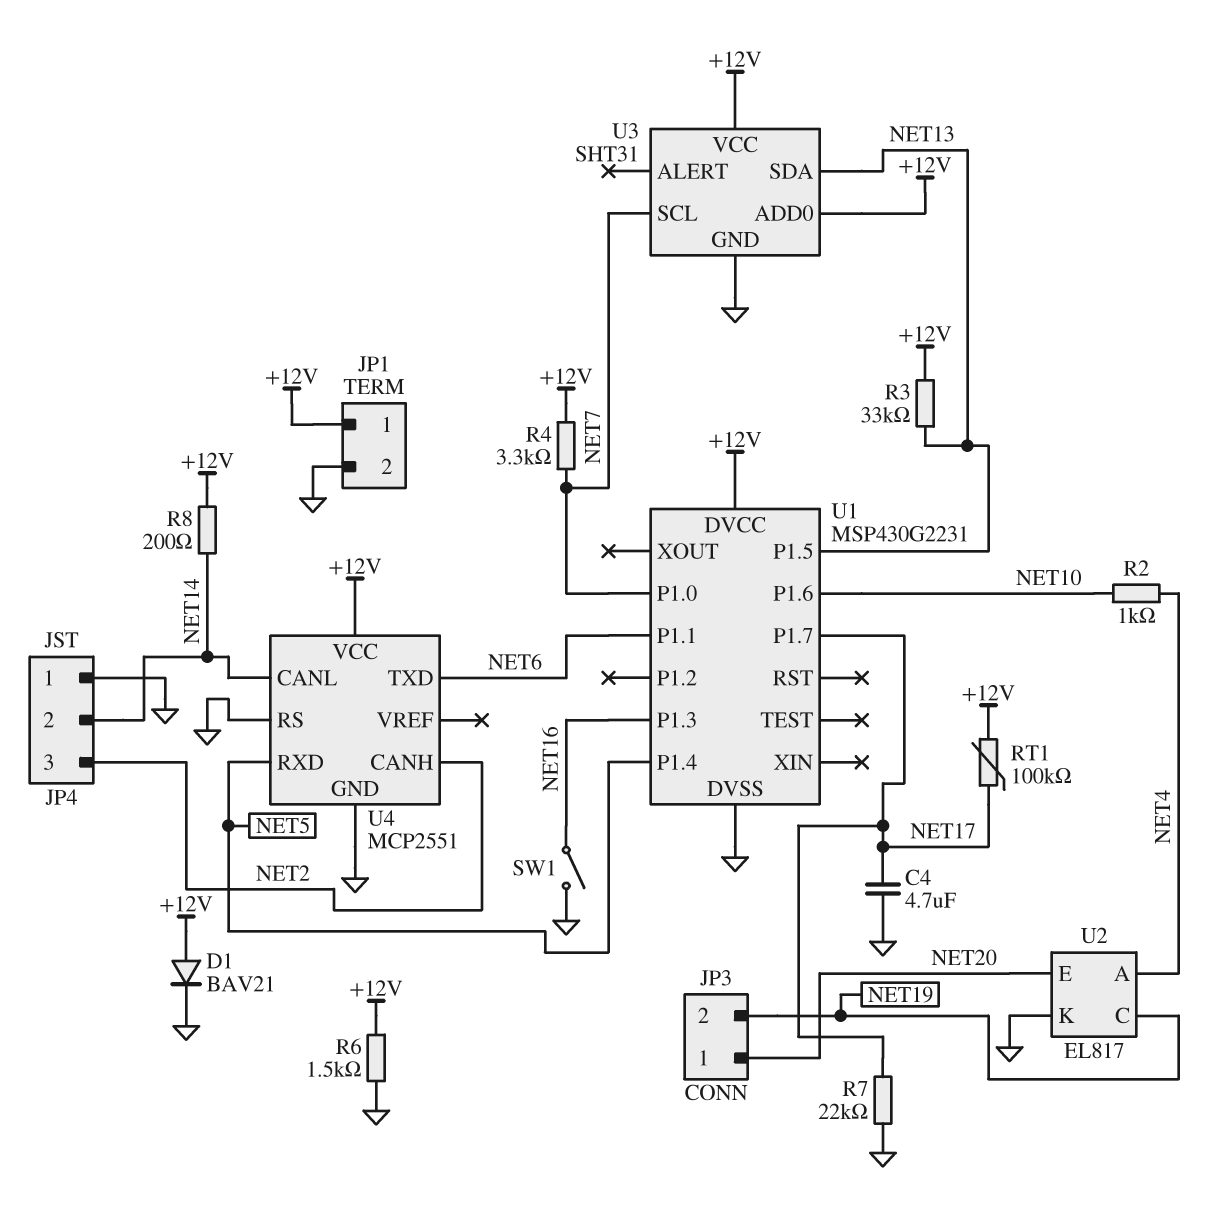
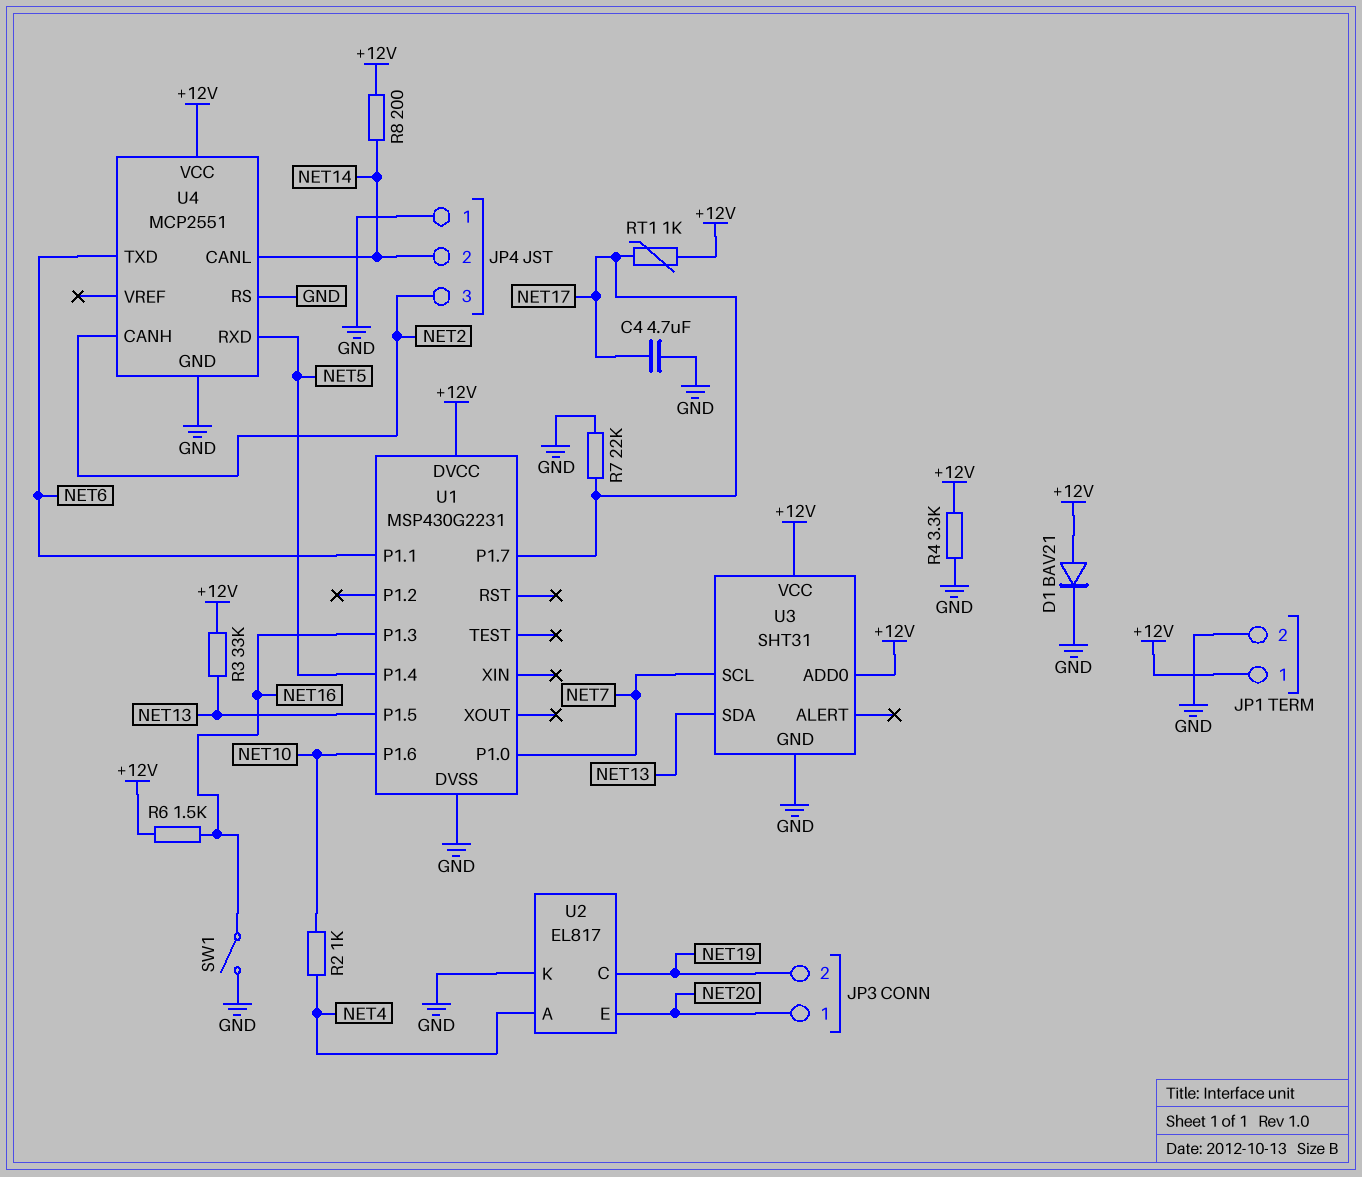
R4: 3.3k (+12V, NET7) -> 3.3k (+12V, GND)
R6: 1.5k (+12V, GND) -> 1.5k (+12V, NET16)
RT1: 100k (+12V, NET17) -> 1k (+12V, NET17)

